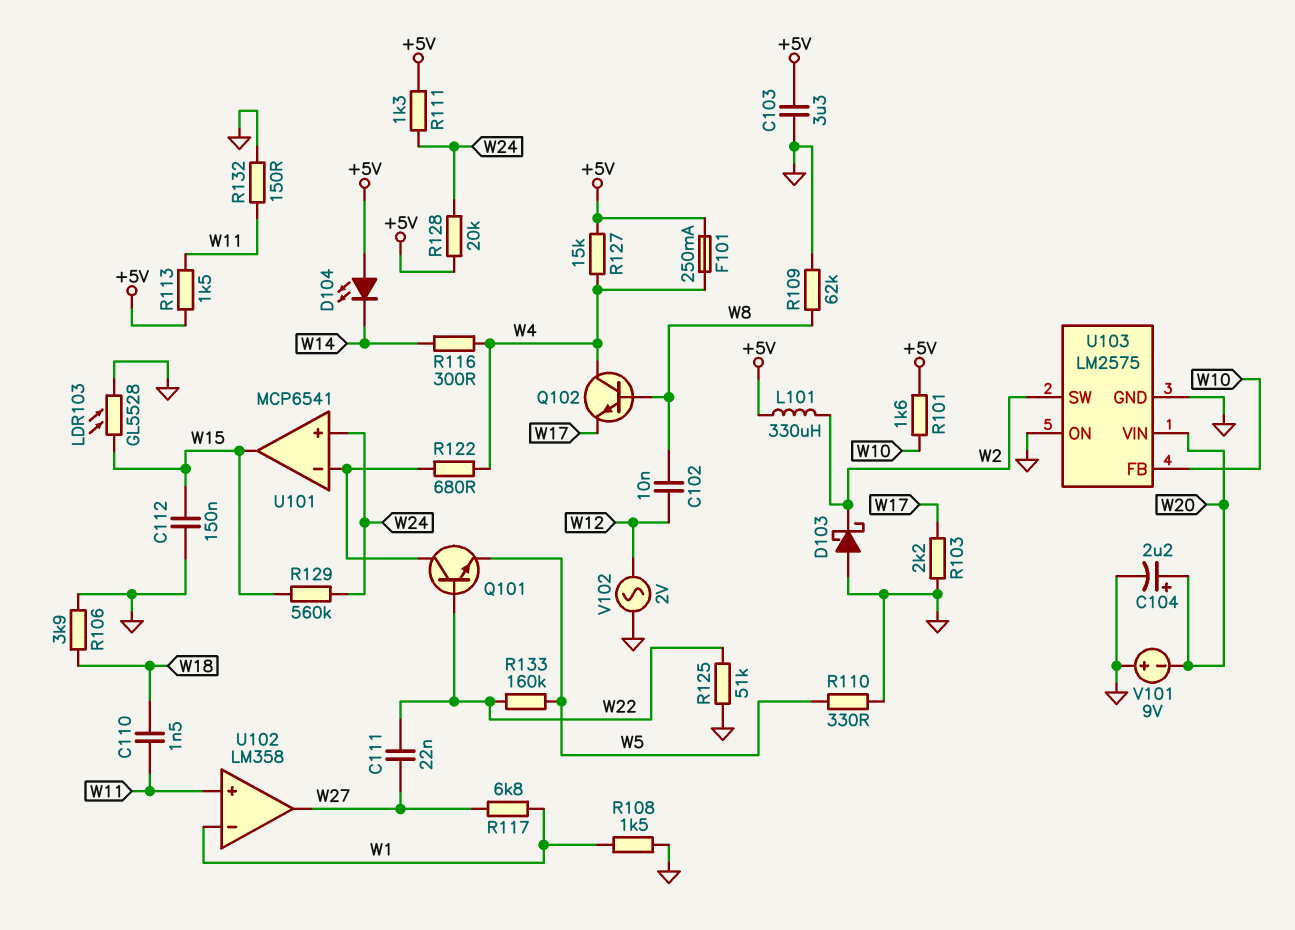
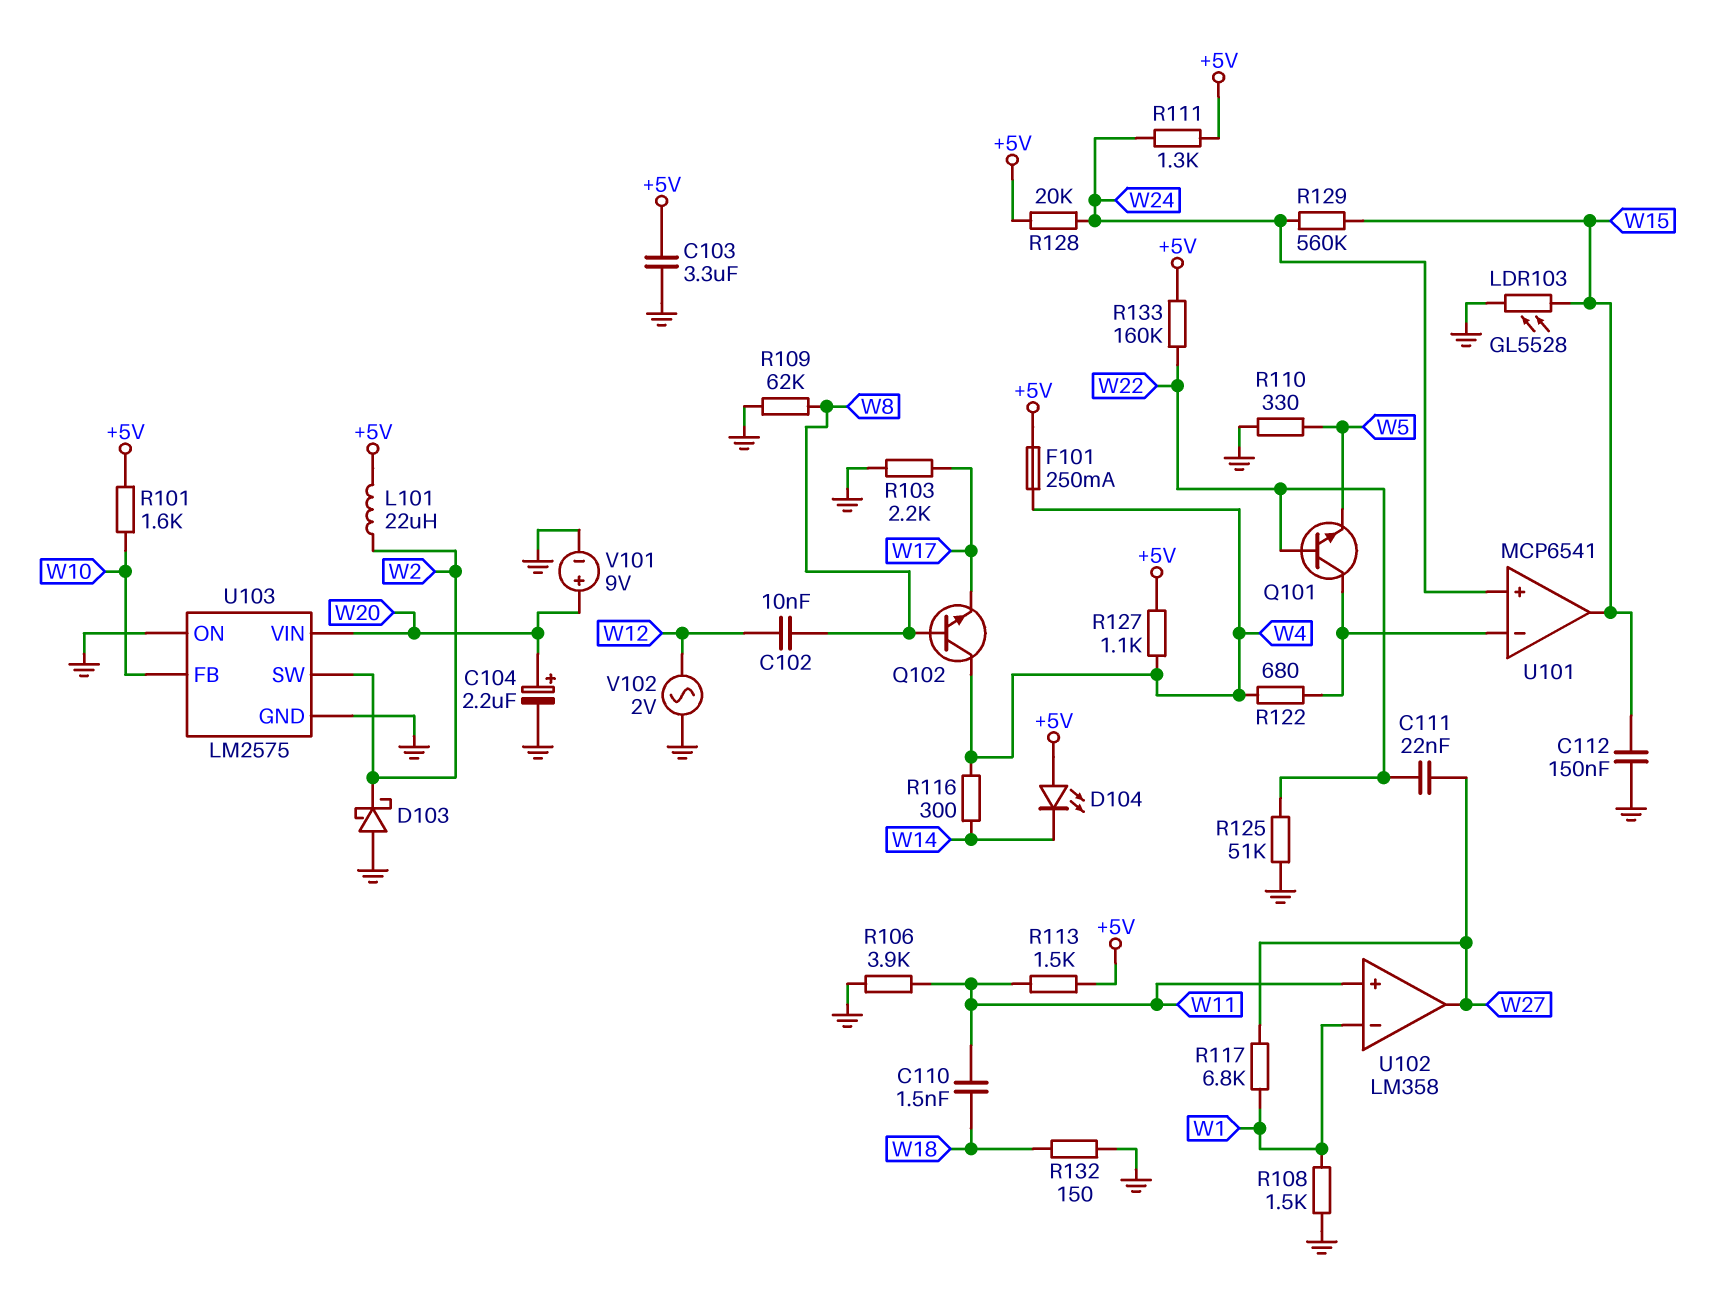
L101: 330uH (+5V, W2) -> 22uH (+5V, W2)
R106: 3.9k (GND, W18) -> 3.9k (GND, W11)
R127: 15k (+5V, W4) -> 1.1k (+5V, W4)
R132: 150 (GND, W11) -> 150 (GND, W18)
R133: 160k (W5, W22) -> 160k (+5V, W22)
V101: 9V (plus GND, minus W20) -> 9V (plus W20, minus GND)

